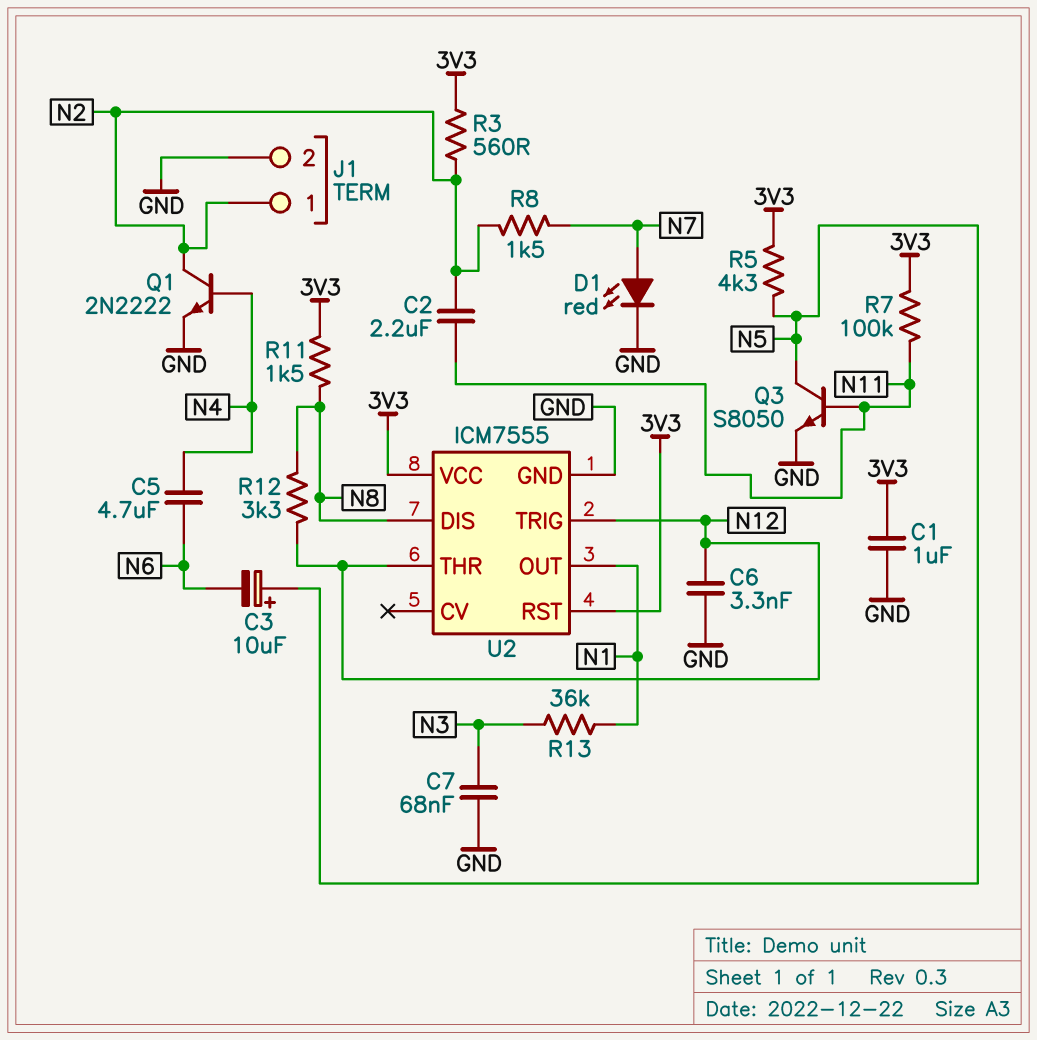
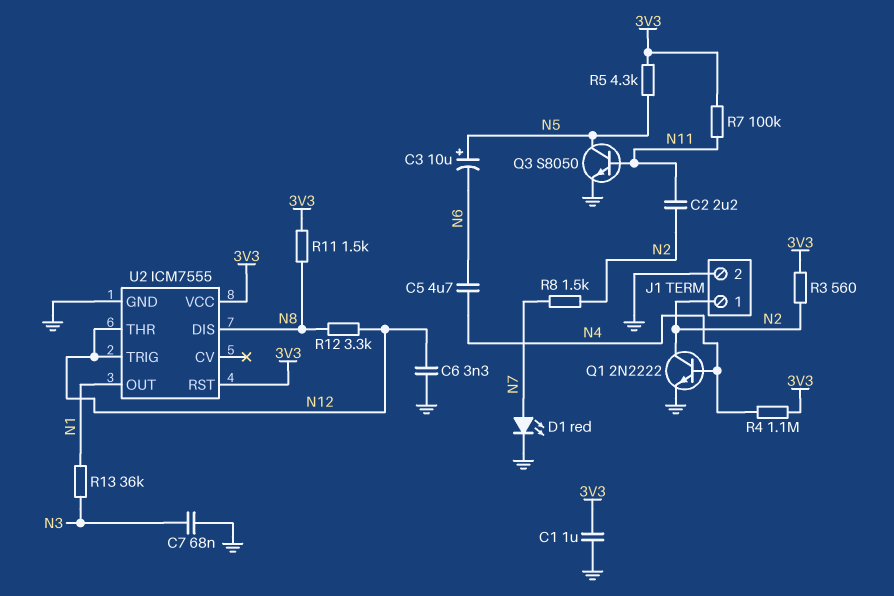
R4: none -> 1.1M (3V3, N4)

